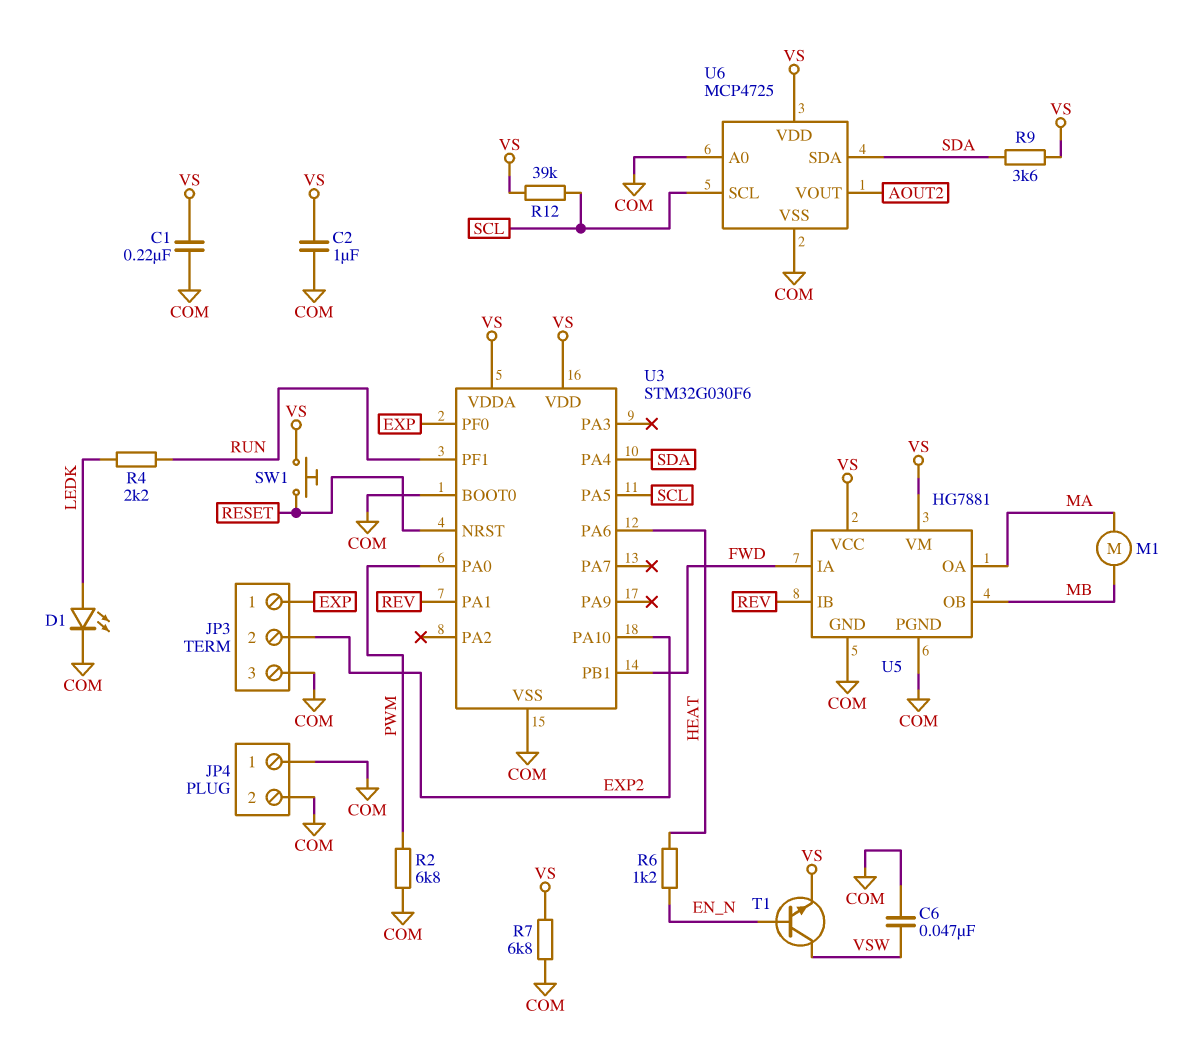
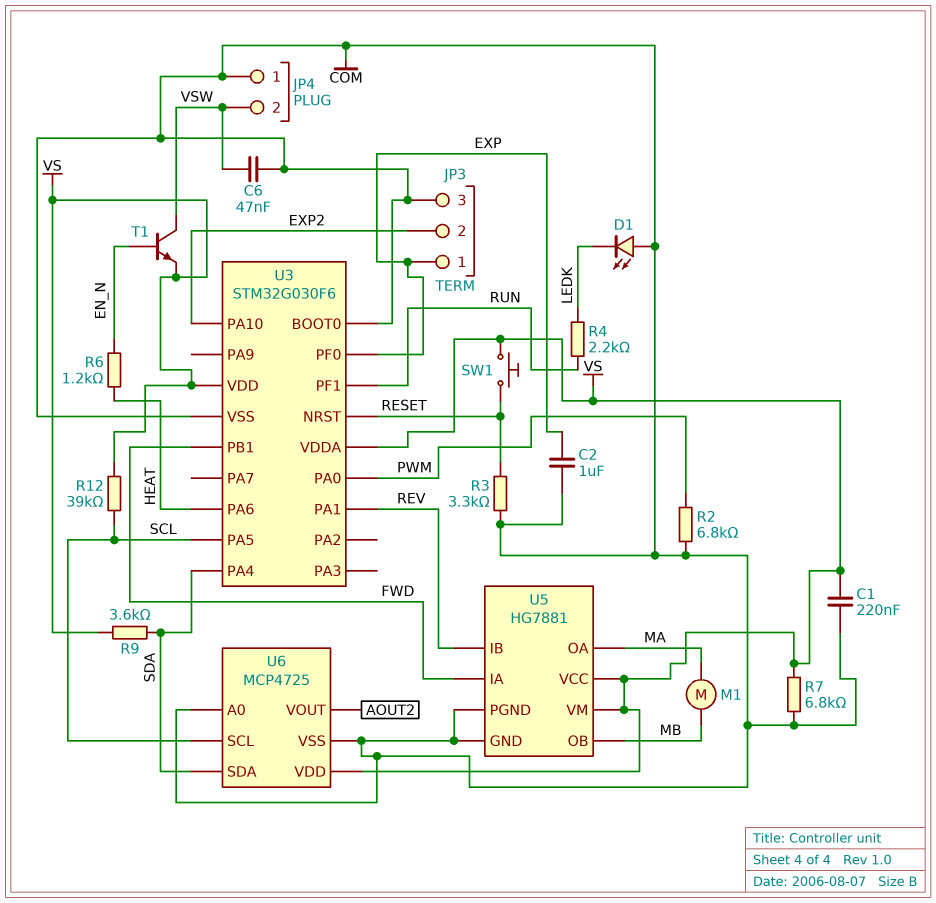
C2: 1uF (COM, VS) -> 1uF (COM, EXP)
D1: LED (A LEDK, K COM) -> LED (A COM, K LEDK)
JP4 pin 2: COM -> VSW
R3: none -> 3.3k (COM, RESET)

